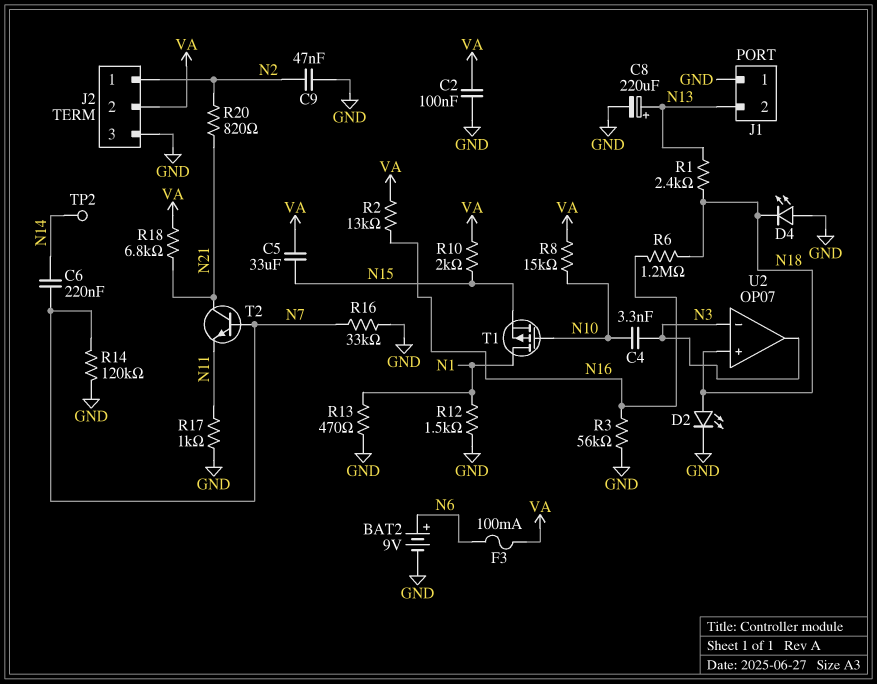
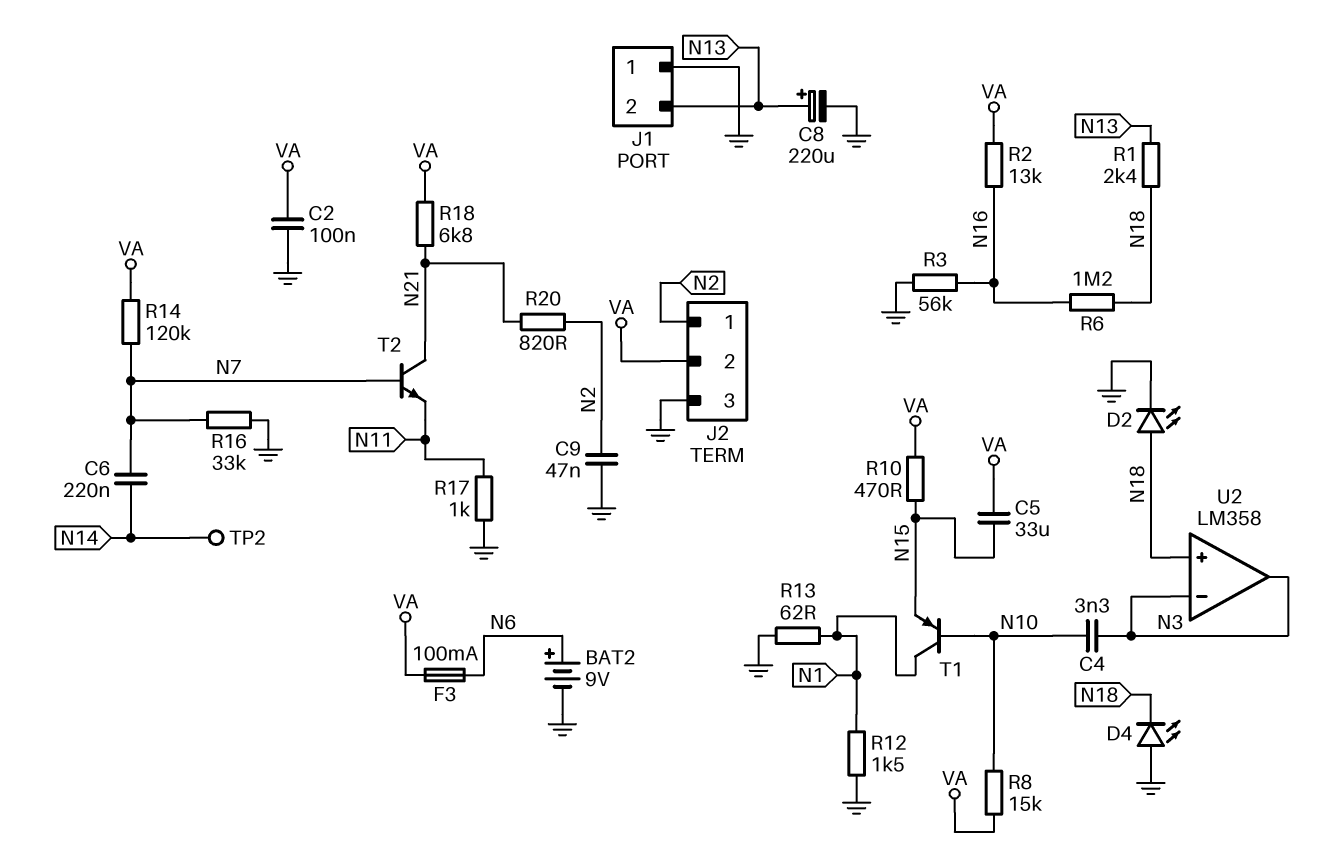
R10: 2k (N15, VA) -> 470 (N15, VA)
R13: 470 (GND, N1) -> 62 (GND, N1)
R14: 120k (GND, N7) -> 120k (N7, VA)
T1: PMOS (G N10, D N1, S N15) -> PNP (B N10, C N1, E N15)
U2: OP07 -> LM358

